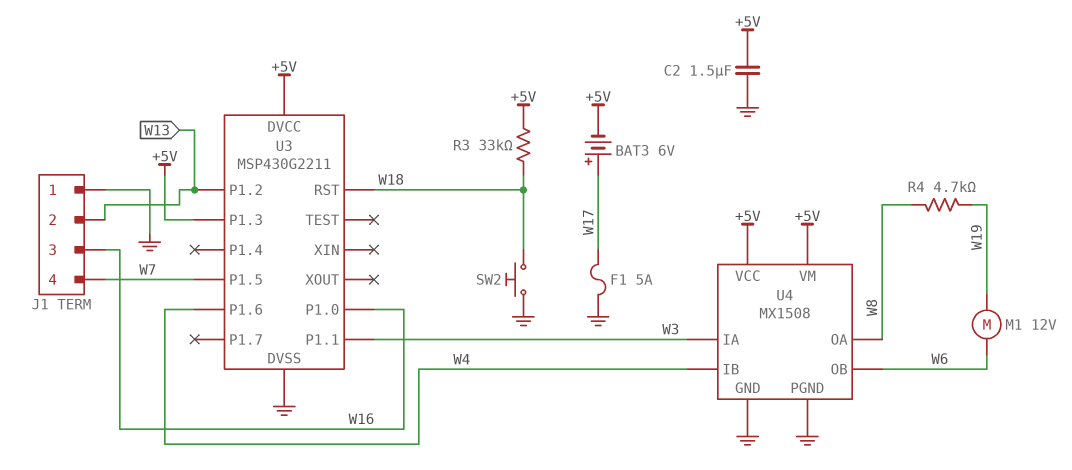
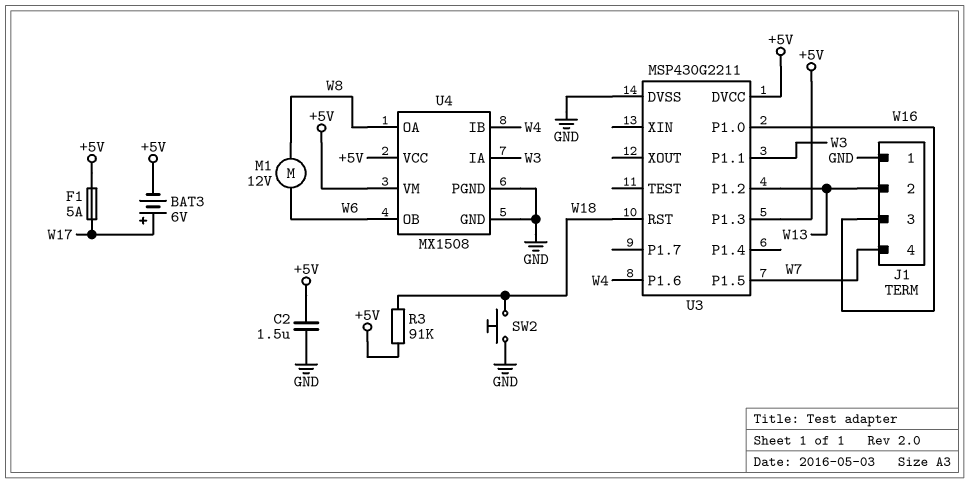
F1: 5A (GND, W17) -> 5A (+5V, W17)
M1: motor 12V (W6, W19) -> motor 12V (W6, W8)
R3: 33k (+5V, W18) -> 91k (+5V, W18)
R4: 4.7k (W8, W19) -> none

